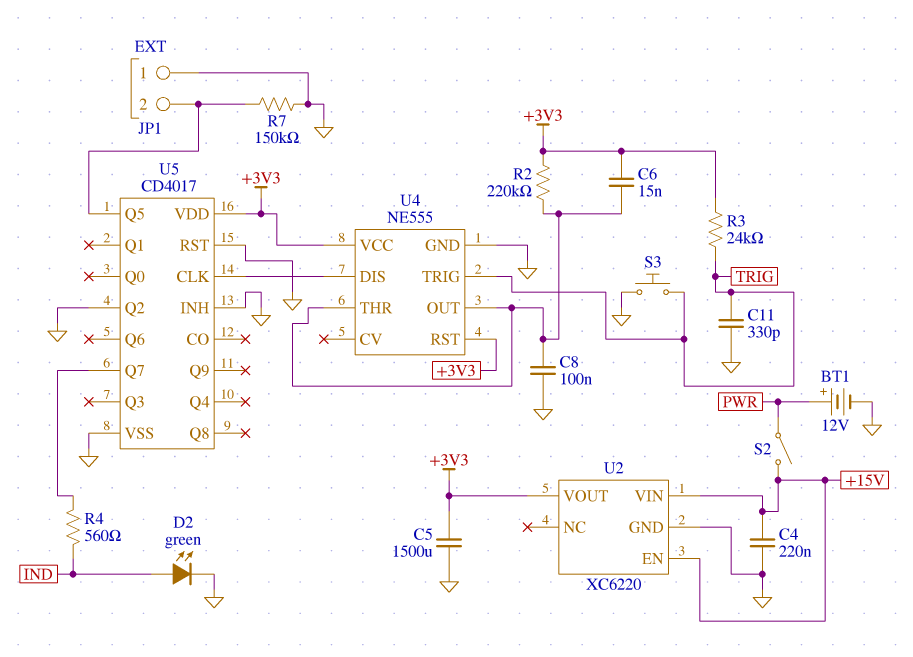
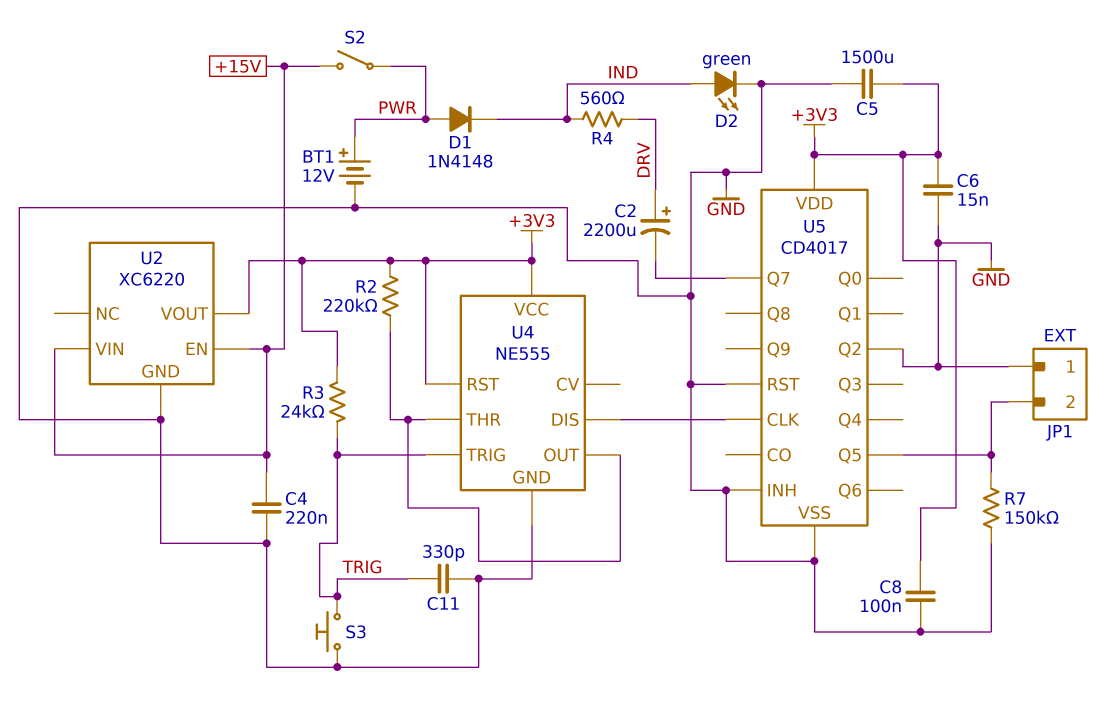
C2: none -> 2200uF (plus DRV, minus U5/Q7)
C6: 15nF (+3V3, U4/OUT) -> 15nF (+3V3, GND)
C8: 100nF (GND, U4/OUT) -> 100nF (+3V3, GND)
D1: none -> diode 1N4148 (A PWR, K IND)
R4: 560 (IND, U5/Q7) -> 560 (DRV, IND)

